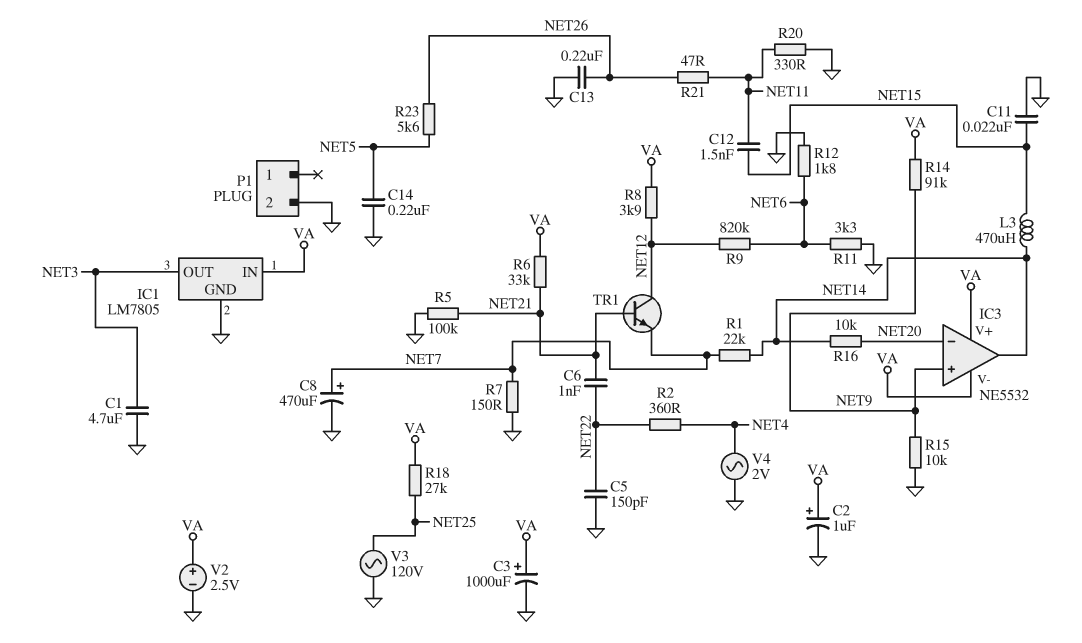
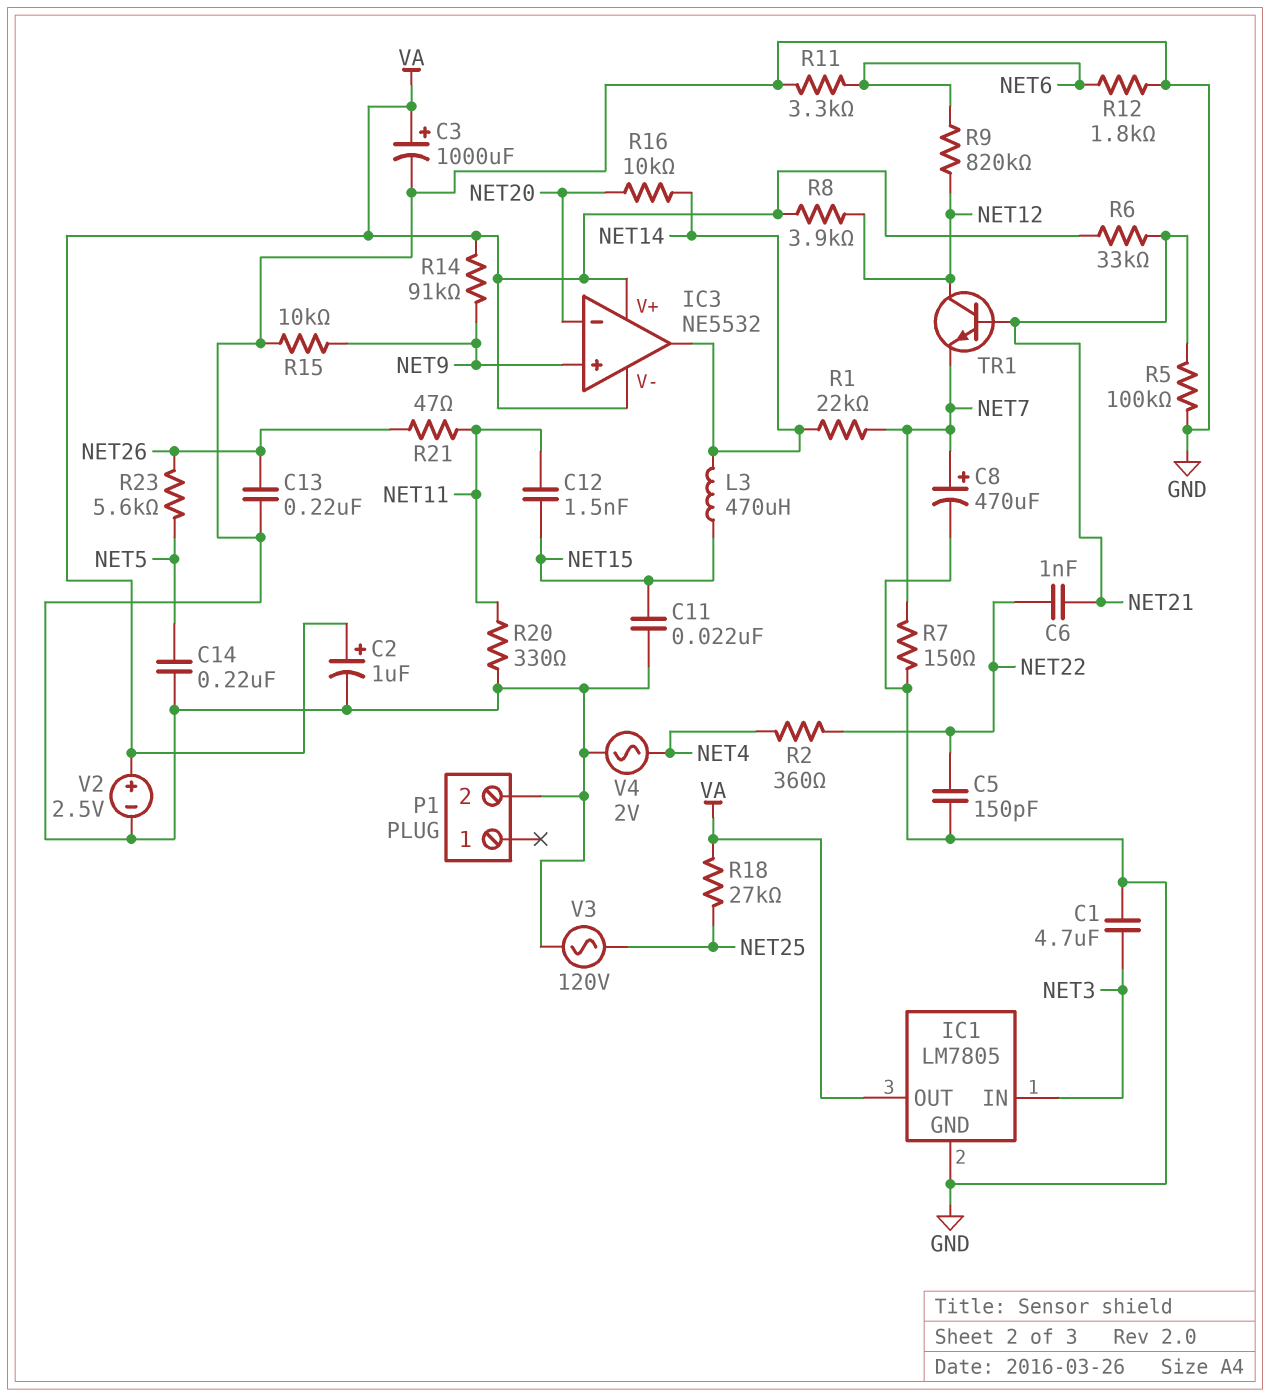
IC1 pin IN: VA -> NET3
IC1 pin OUT: NET3 -> VA

